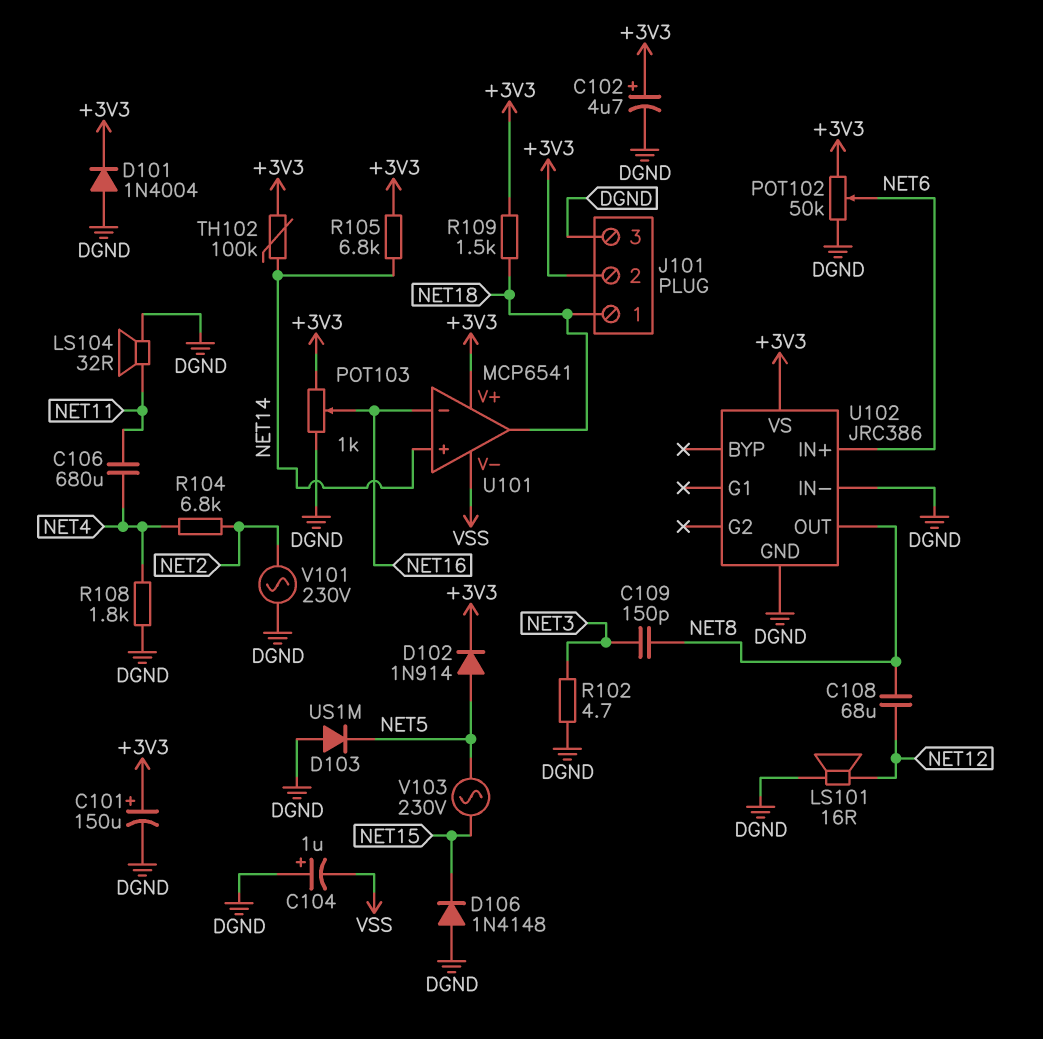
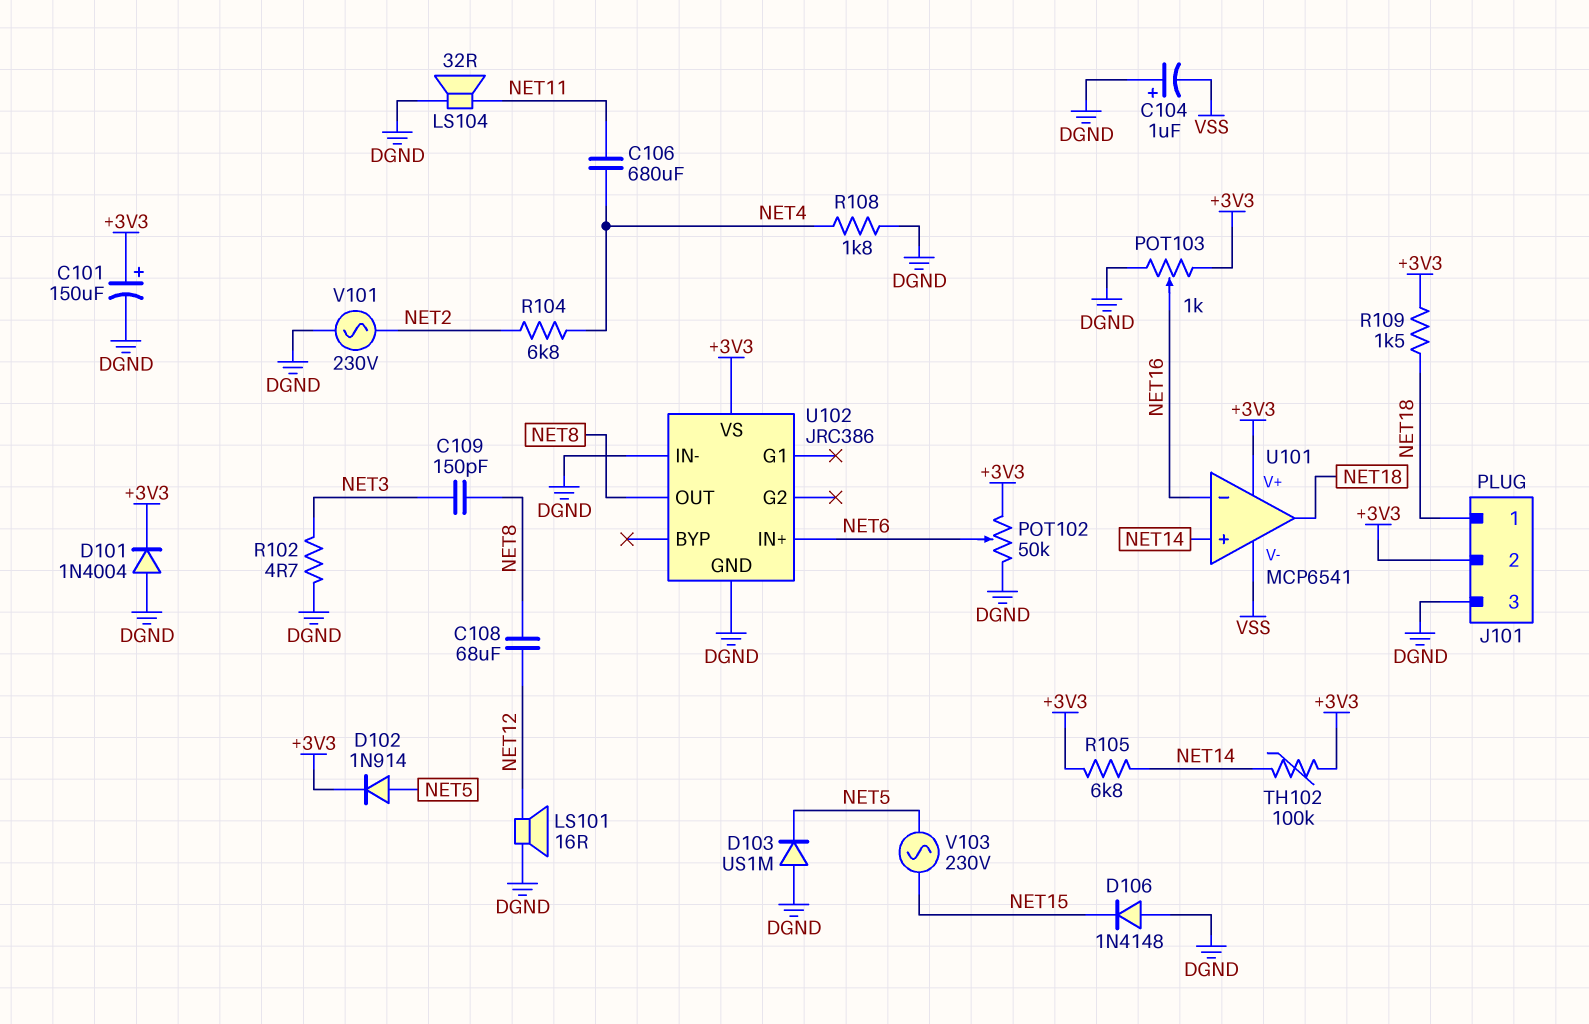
C102: 4.7uF (plus +3V3, minus DGND) -> none

